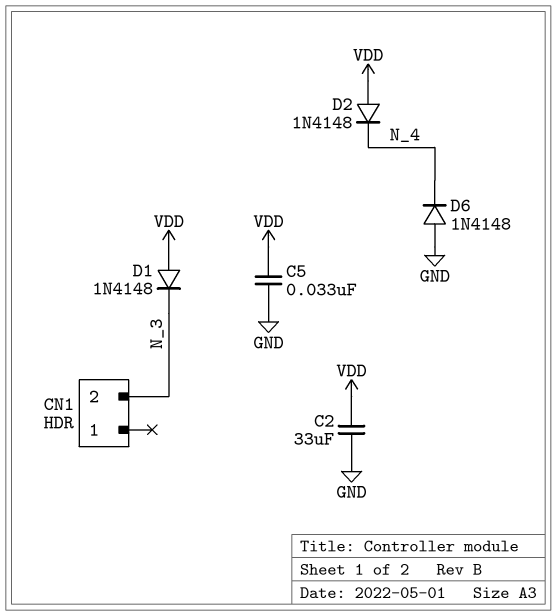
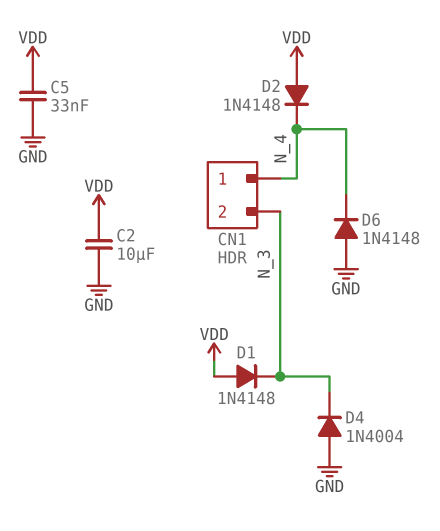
C2: 33uF (GND, VDD) -> 10uF (GND, VDD)
CN1 pin 1: none -> N_4
D4: none -> diode 1N4004 (A GND, K N_3)

